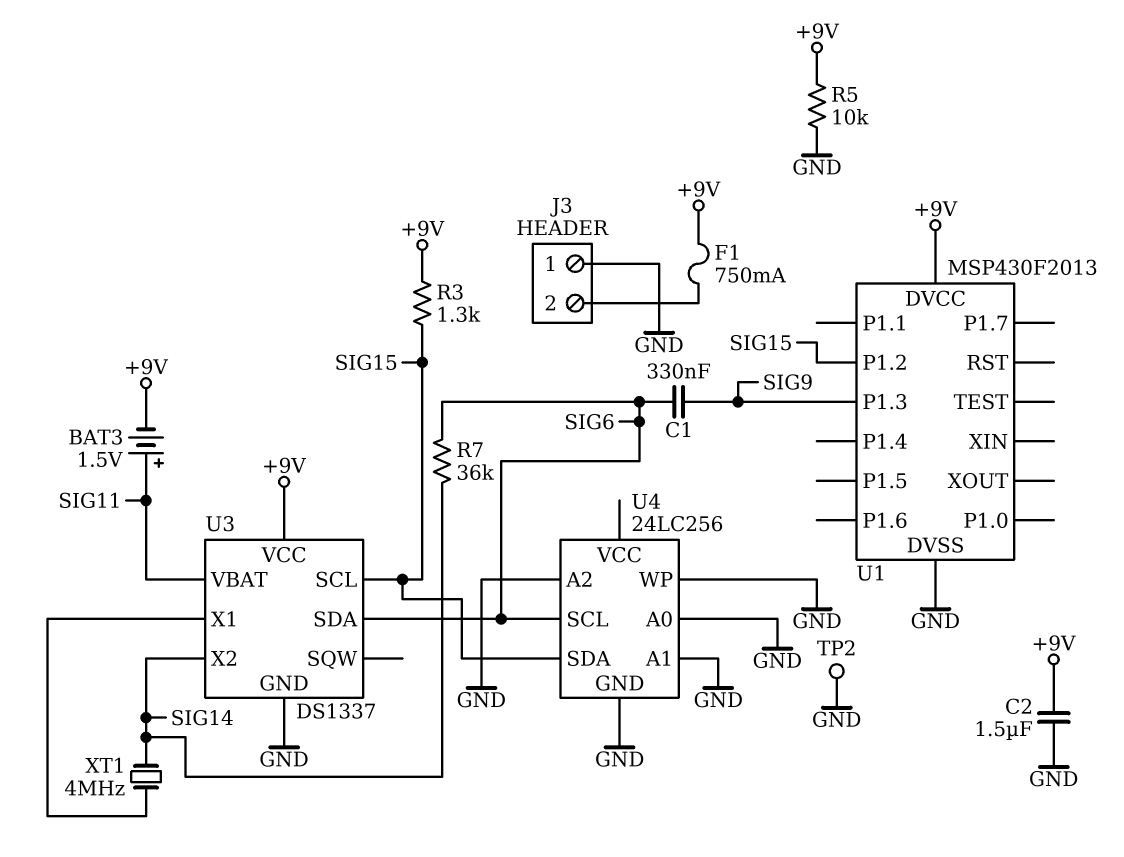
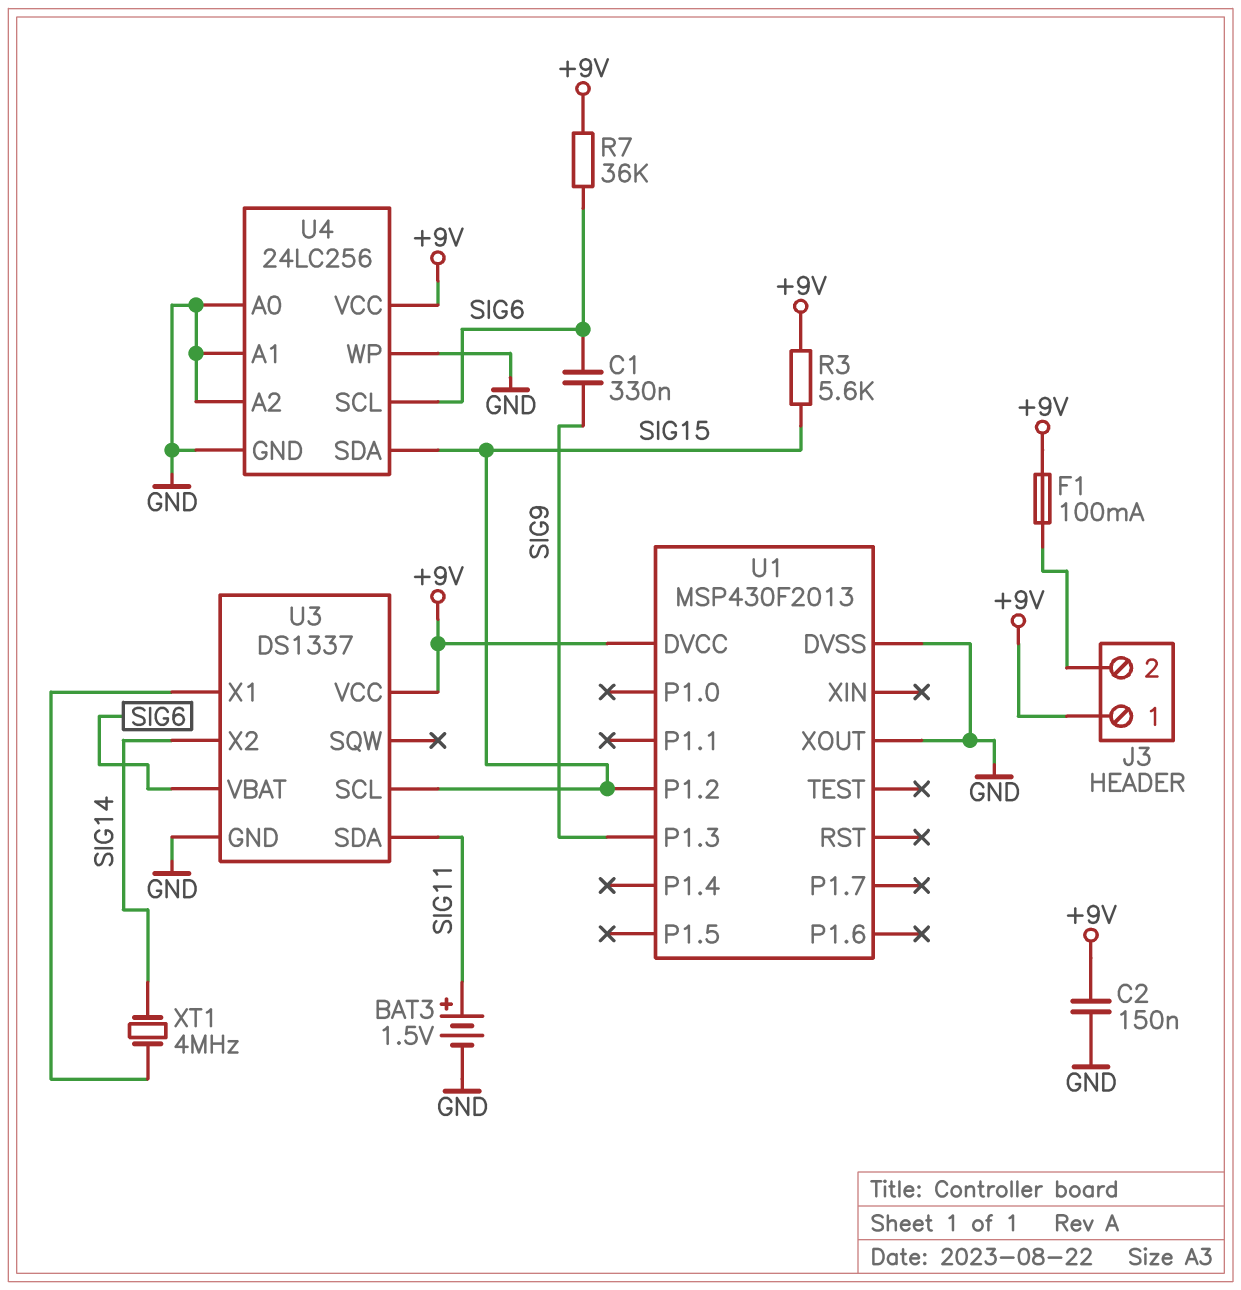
BAT3: 1.5V (plus SIG11, minus +9V) -> 1.5V (plus SIG11, minus GND)
C2: 1.5uF (+9V, GND) -> 150nF (+9V, GND)
F1: 750mA (+9V, J3/2) -> 100mA (+9V, J3/2)
J3 pin 1: GND -> +9V
R3: 1.3k (+9V, SIG15) -> 5.6k (+9V, SIG15)
R5: 10k (+9V, GND) -> none
R7: 36k (SIG6, SIG14) -> 36k (+9V, SIG6)
TP2: test point (GND) -> none
U1 pin XOUT: none -> GND
U3 pin SDA: SIG6 -> SIG11
U3 pin VBAT: SIG11 -> SIG6
U4 pin VCC: none -> +9V

